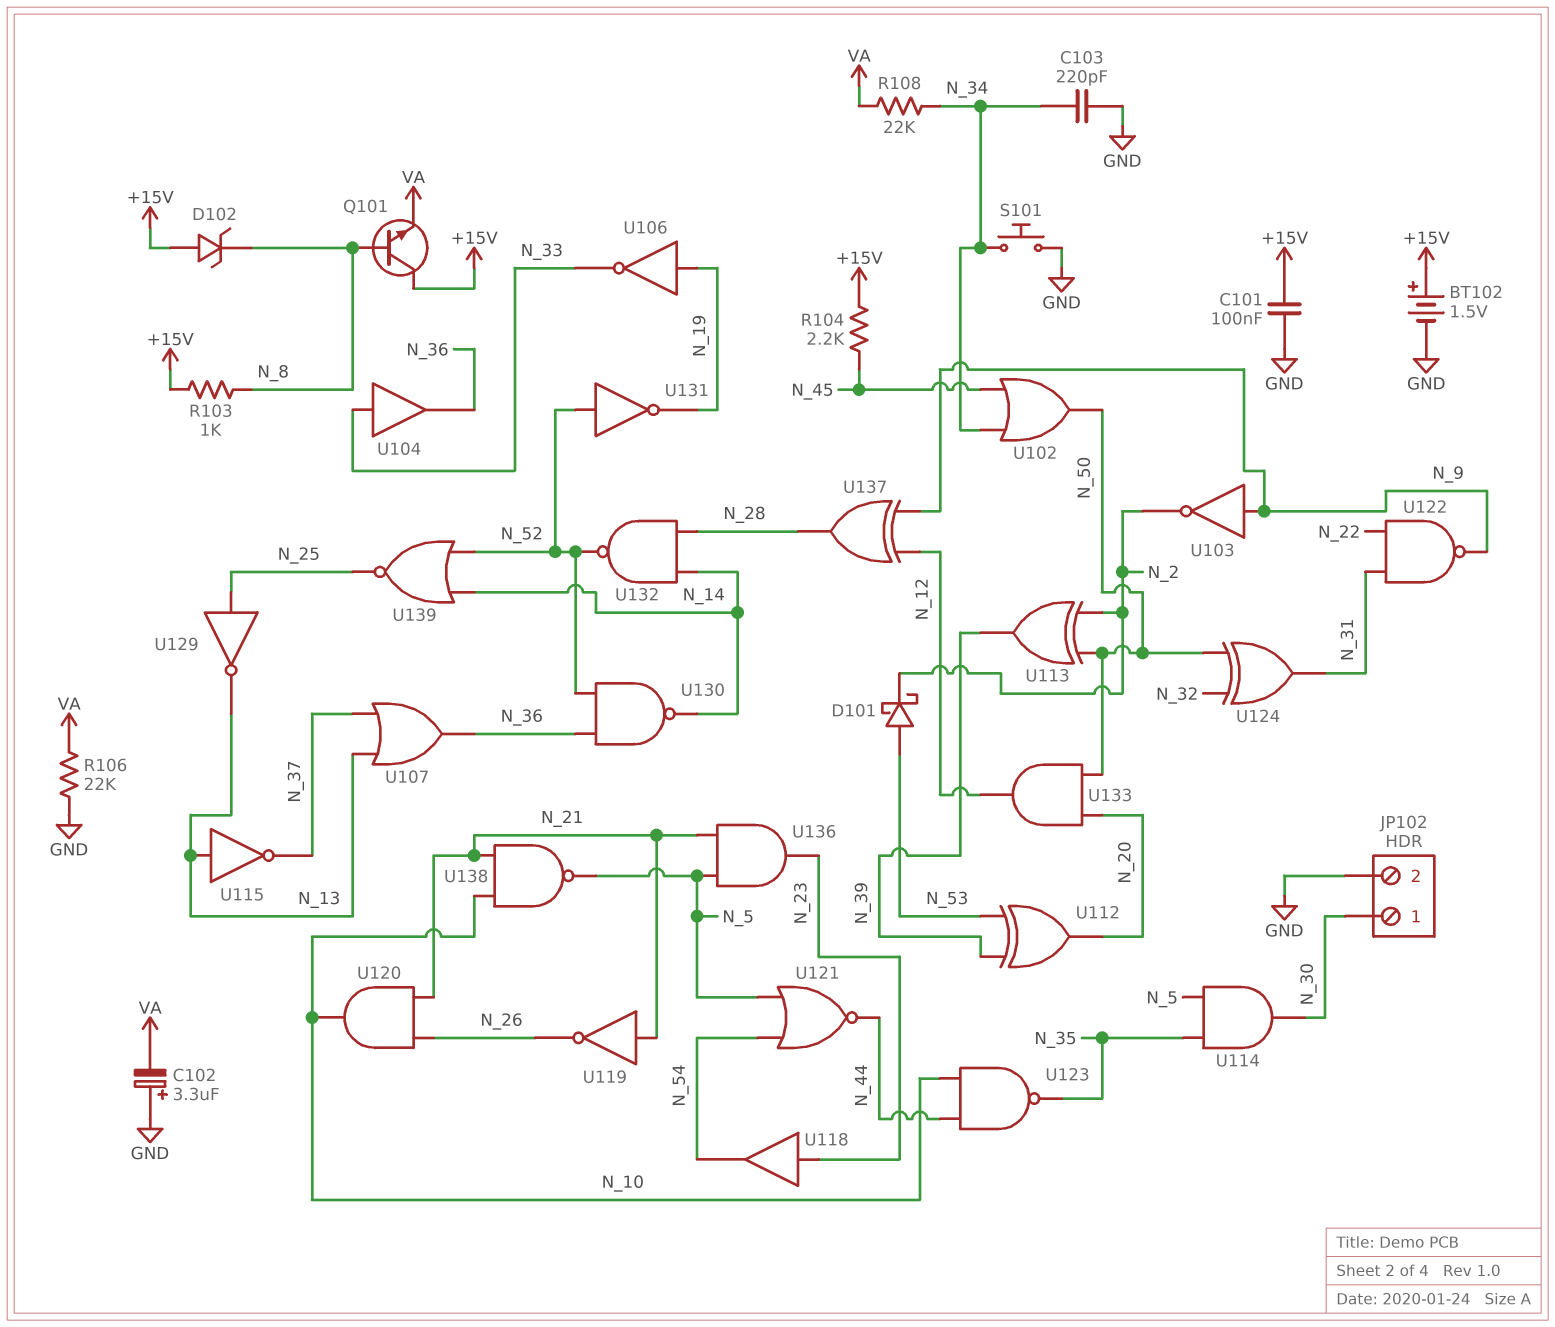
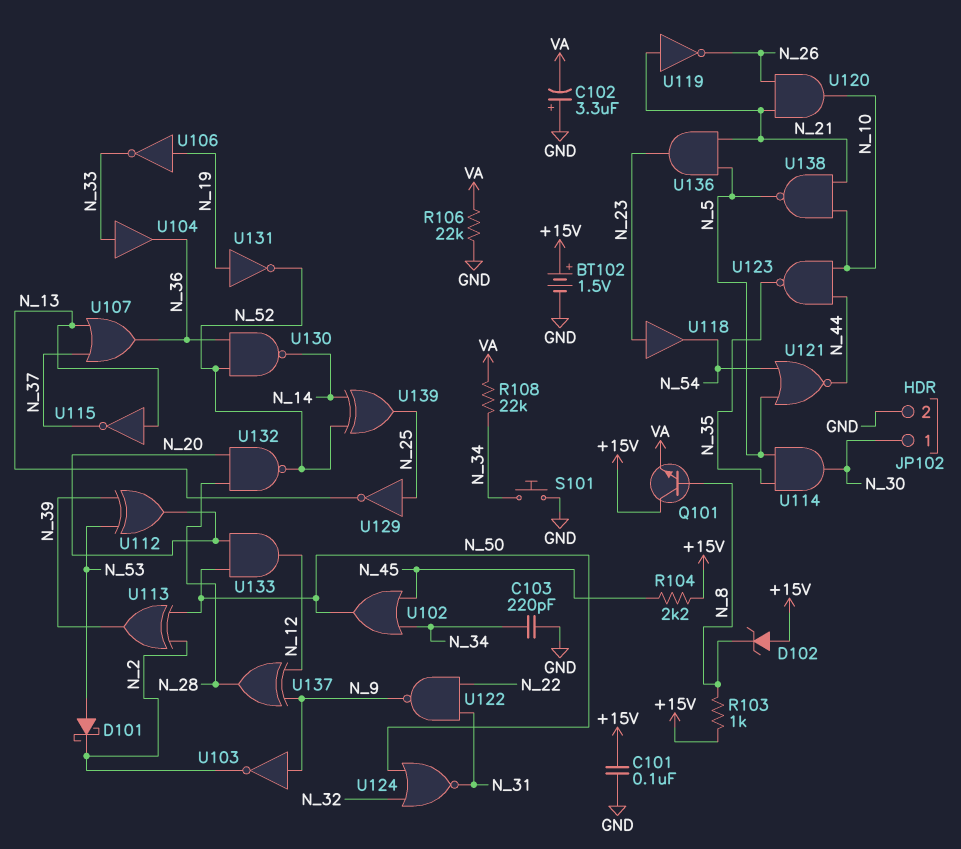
U124: XOR (in N_32, in N_50, out N_31) -> NOR (in N_32, in N_50, out N_31)
U131: NOT (in N_52, out N_19) -> NOT (in N_19, out N_52)
U132: NAND (in N_14, in N_28, out N_52) -> NAND (in N_20, in N_28, out N_52)
U139: NOR (in N_14, in N_52, out N_25) -> XOR (in N_14, in N_52, out N_25)

